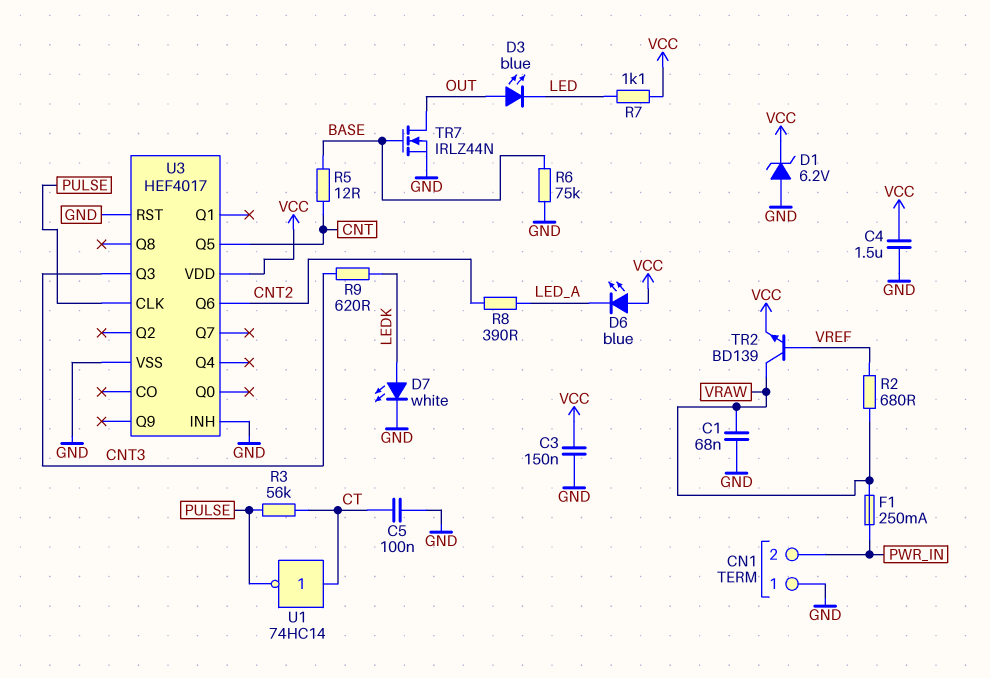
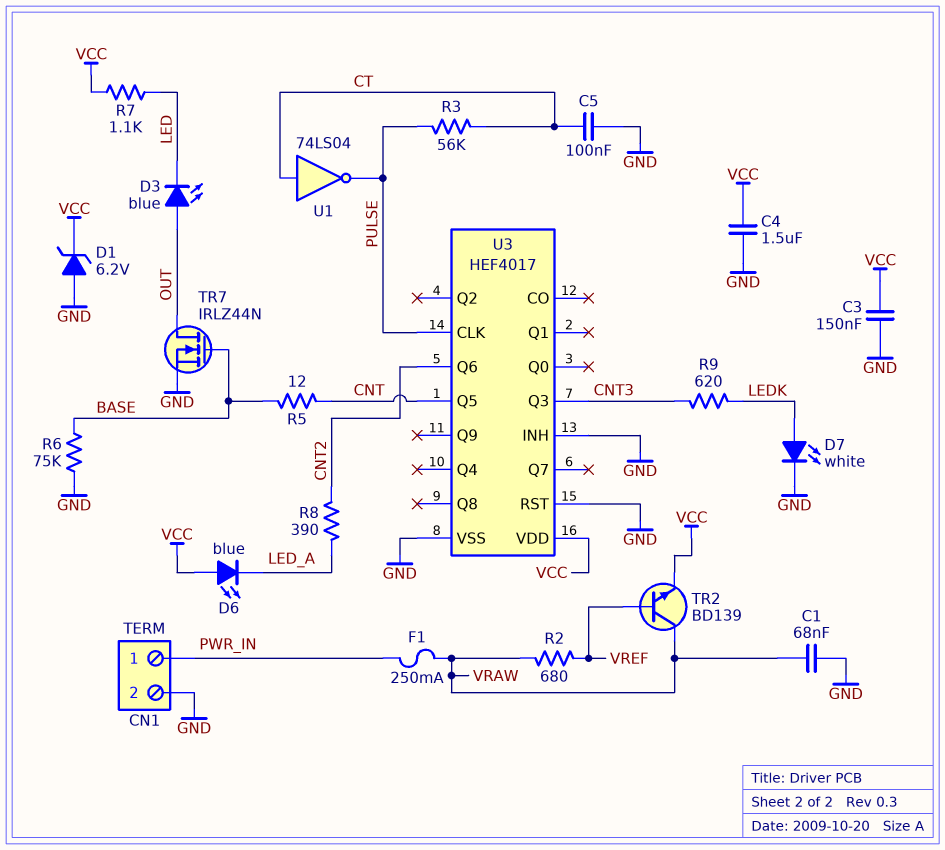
CN1 pin 1: GND -> PWR_IN
CN1 pin 2: PWR_IN -> GND
U1: NOT 74HC14 (in CT, out PULSE) -> NOT 74LS04 (in CT, out PULSE)

